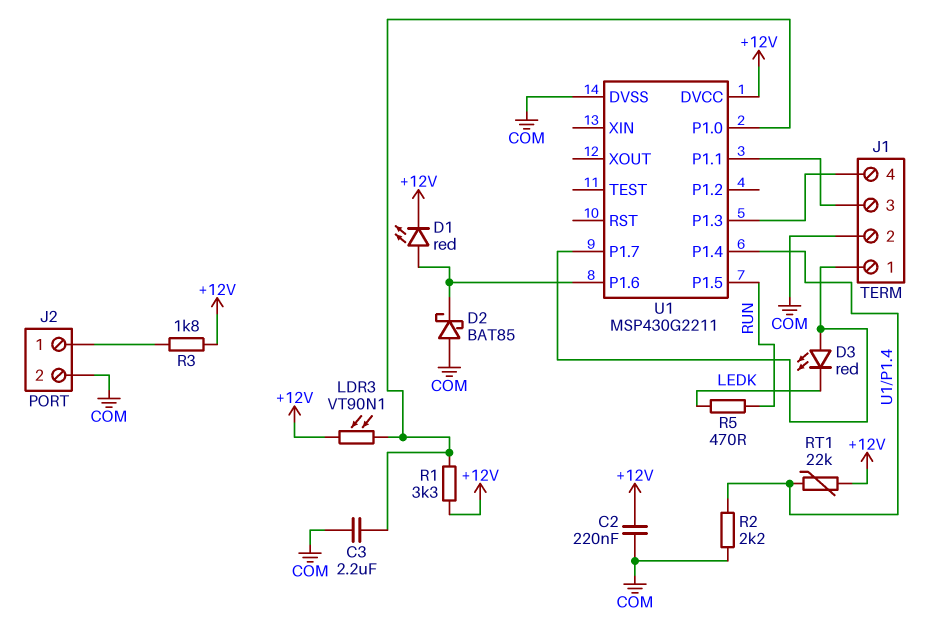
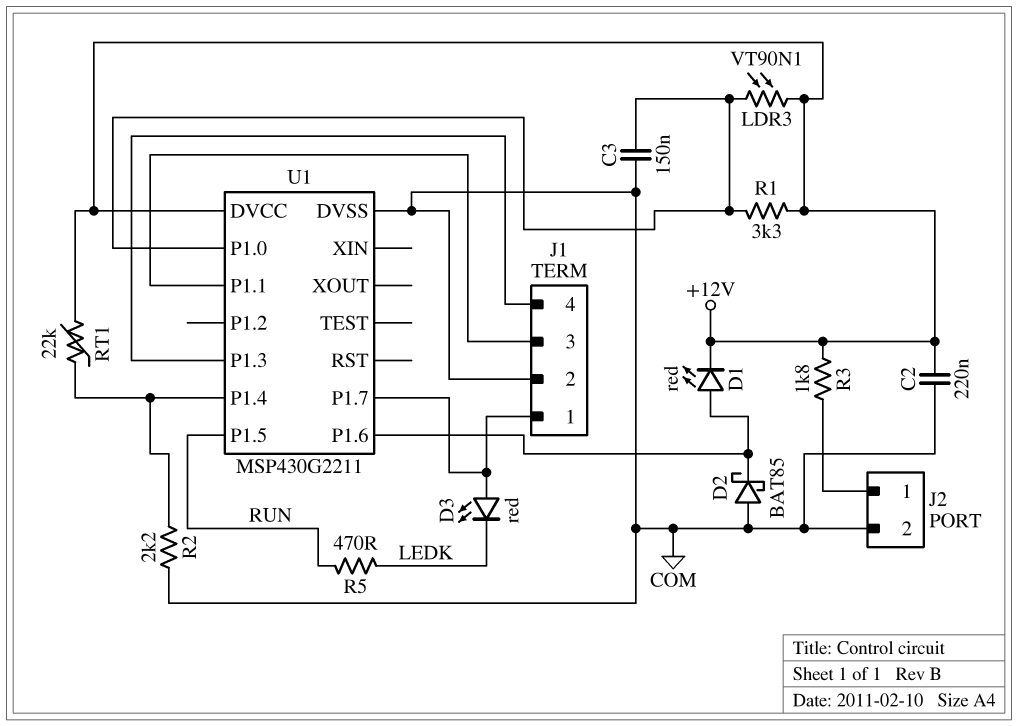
C3: 2.2uF (COM, U1/P1.0) -> 150nF (COM, U1/P1.0)

